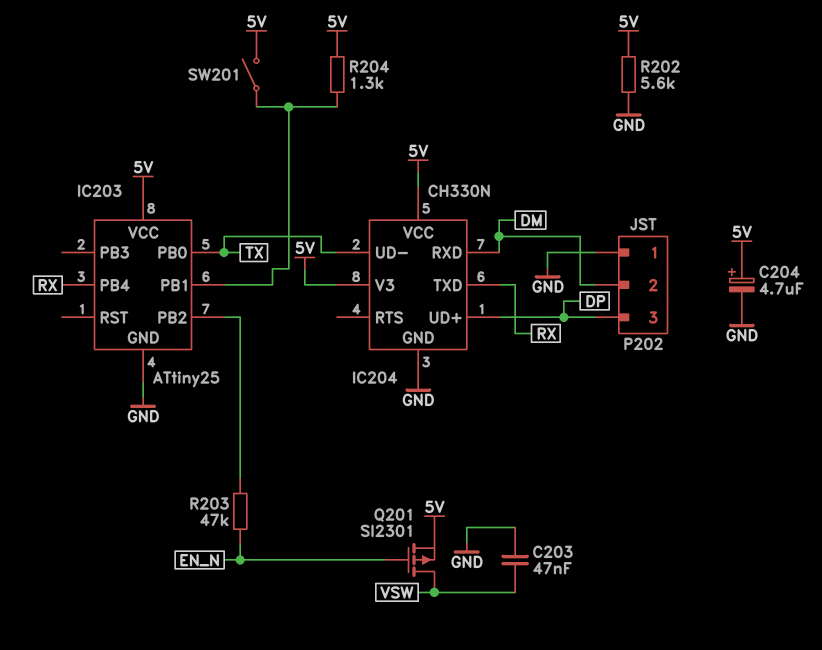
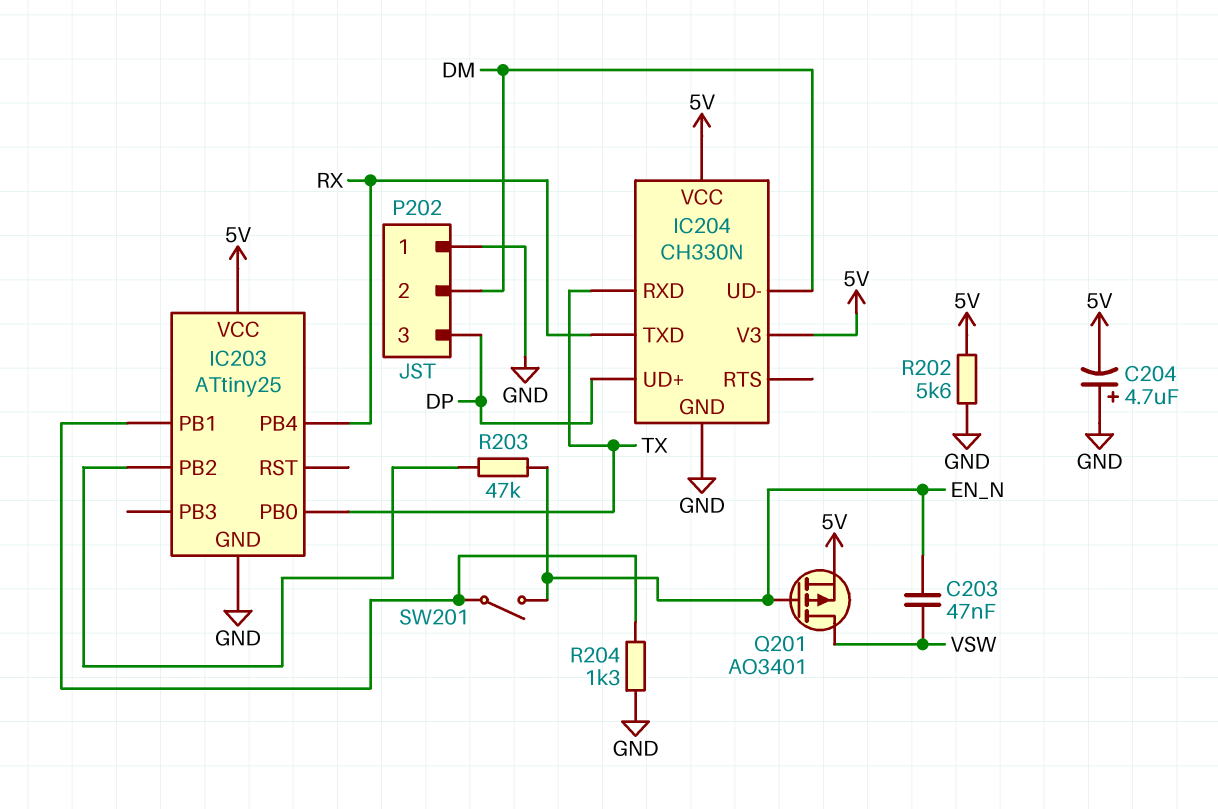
C203: 47nF (GND, VSW) -> 47nF (EN_N, VSW)
C204: 4.7uF (plus 5V, minus GND) -> 4.7uF (plus GND, minus 5V)
IC204 pin RXD: DM -> TX
IC204 pin UD-: TX -> DM
Q201: PMOS SI2301 (G EN_N, D VSW, S 5V) -> PMOS AO3401 (G EN_N, D VSW, S 5V)
R204: 1.3k (5V, IC203/PB1) -> 1.3k (GND, IC203/PB1)
SW201: switch (5V, IC203/PB1) -> switch (EN_N, IC203/PB1)

